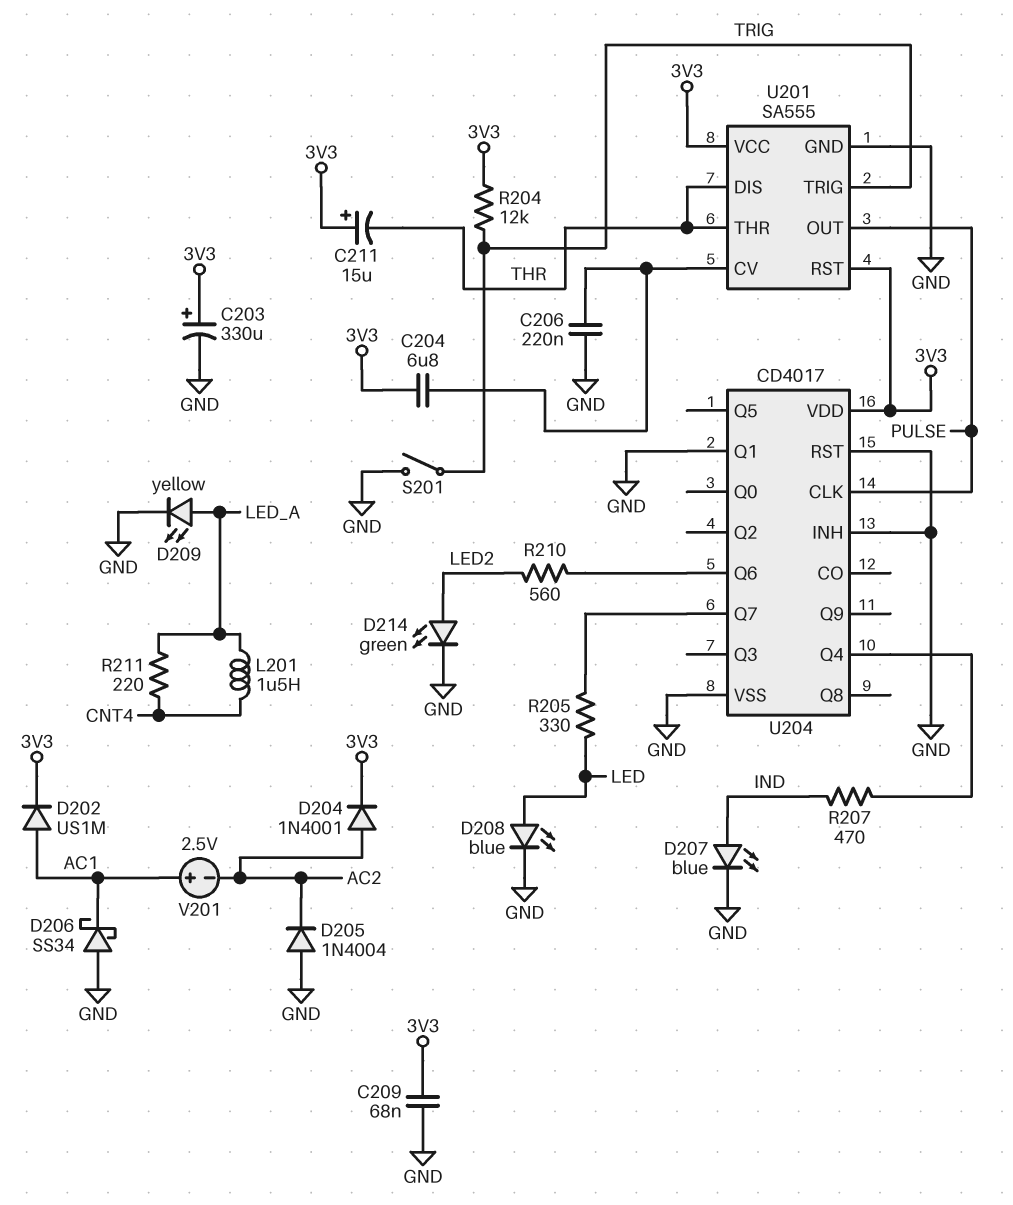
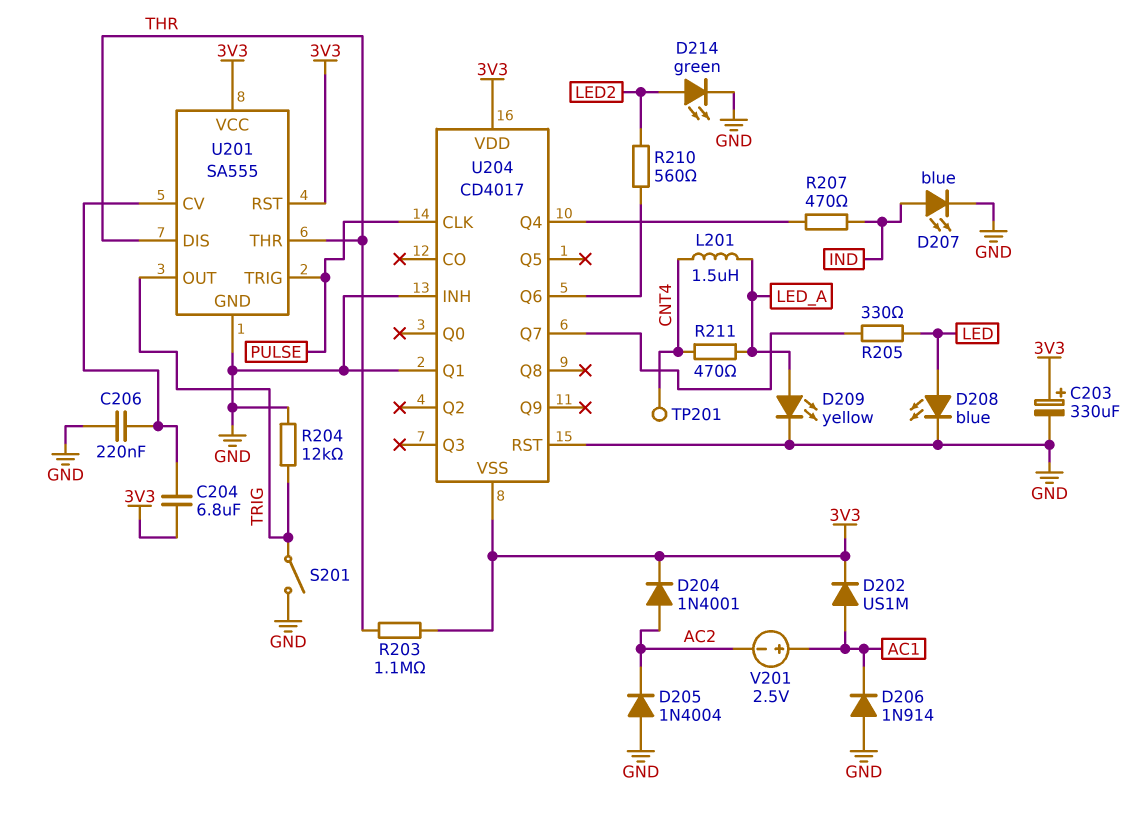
C209: 68nF (3V3, GND) -> none
C211: 15uF (plus 3V3, minus THR) -> none
D206: schottky SS34 (A GND, K AC1) -> diode 1N914 (A GND, K AC1)
R203: none -> 1.1M (3V3, THR)
R204: 12k (3V3, TRIG) -> 12k (GND, TRIG)
R211: 220 (CNT4, LED_A) -> 470 (CNT4, LED_A)
TP201: none -> test point (CNT4)
U201 pin OUT: PULSE -> TRIG
U201 pin TRIG: TRIG -> PULSE
U204 pin VSS: GND -> 3V3

